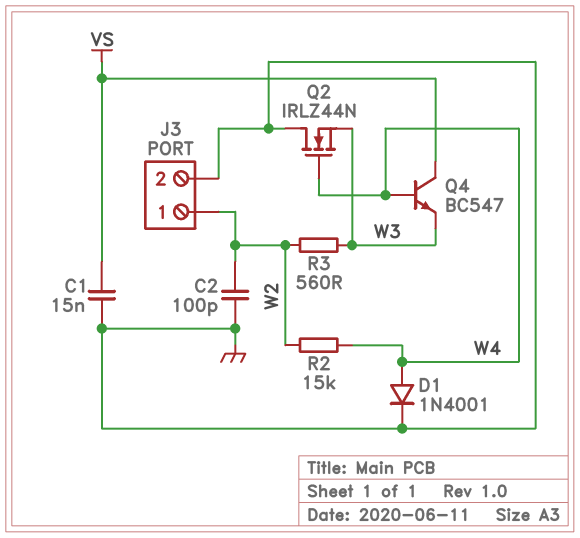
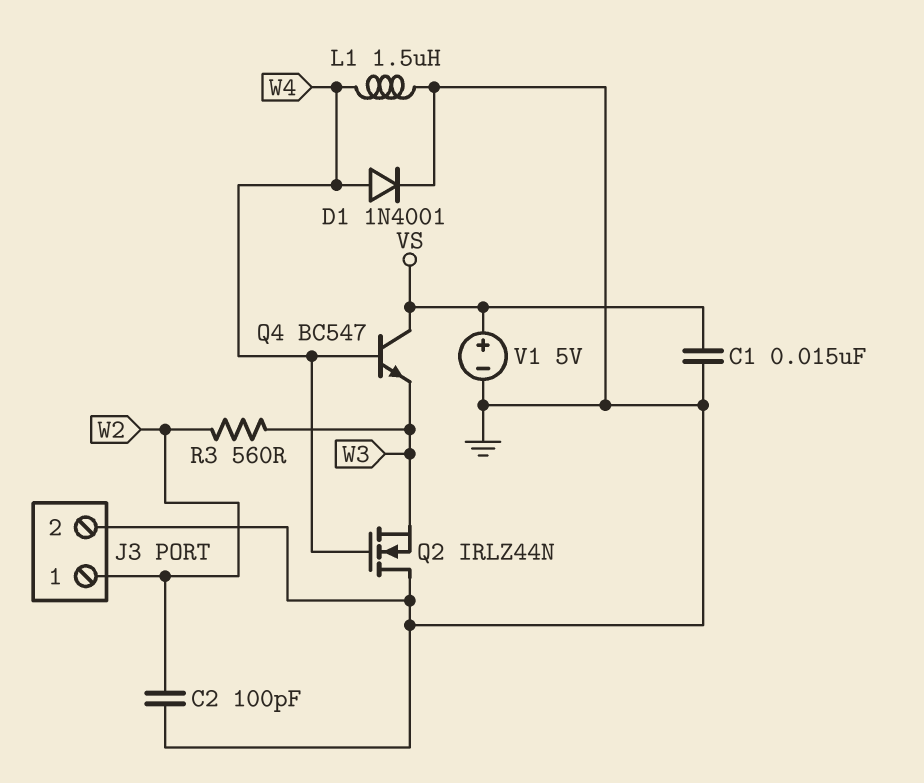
L1: none -> 1.5uH (GND, W4)
R2: 15k (W2, W4) -> none
V1: none -> 5V (plus VS, minus GND)

